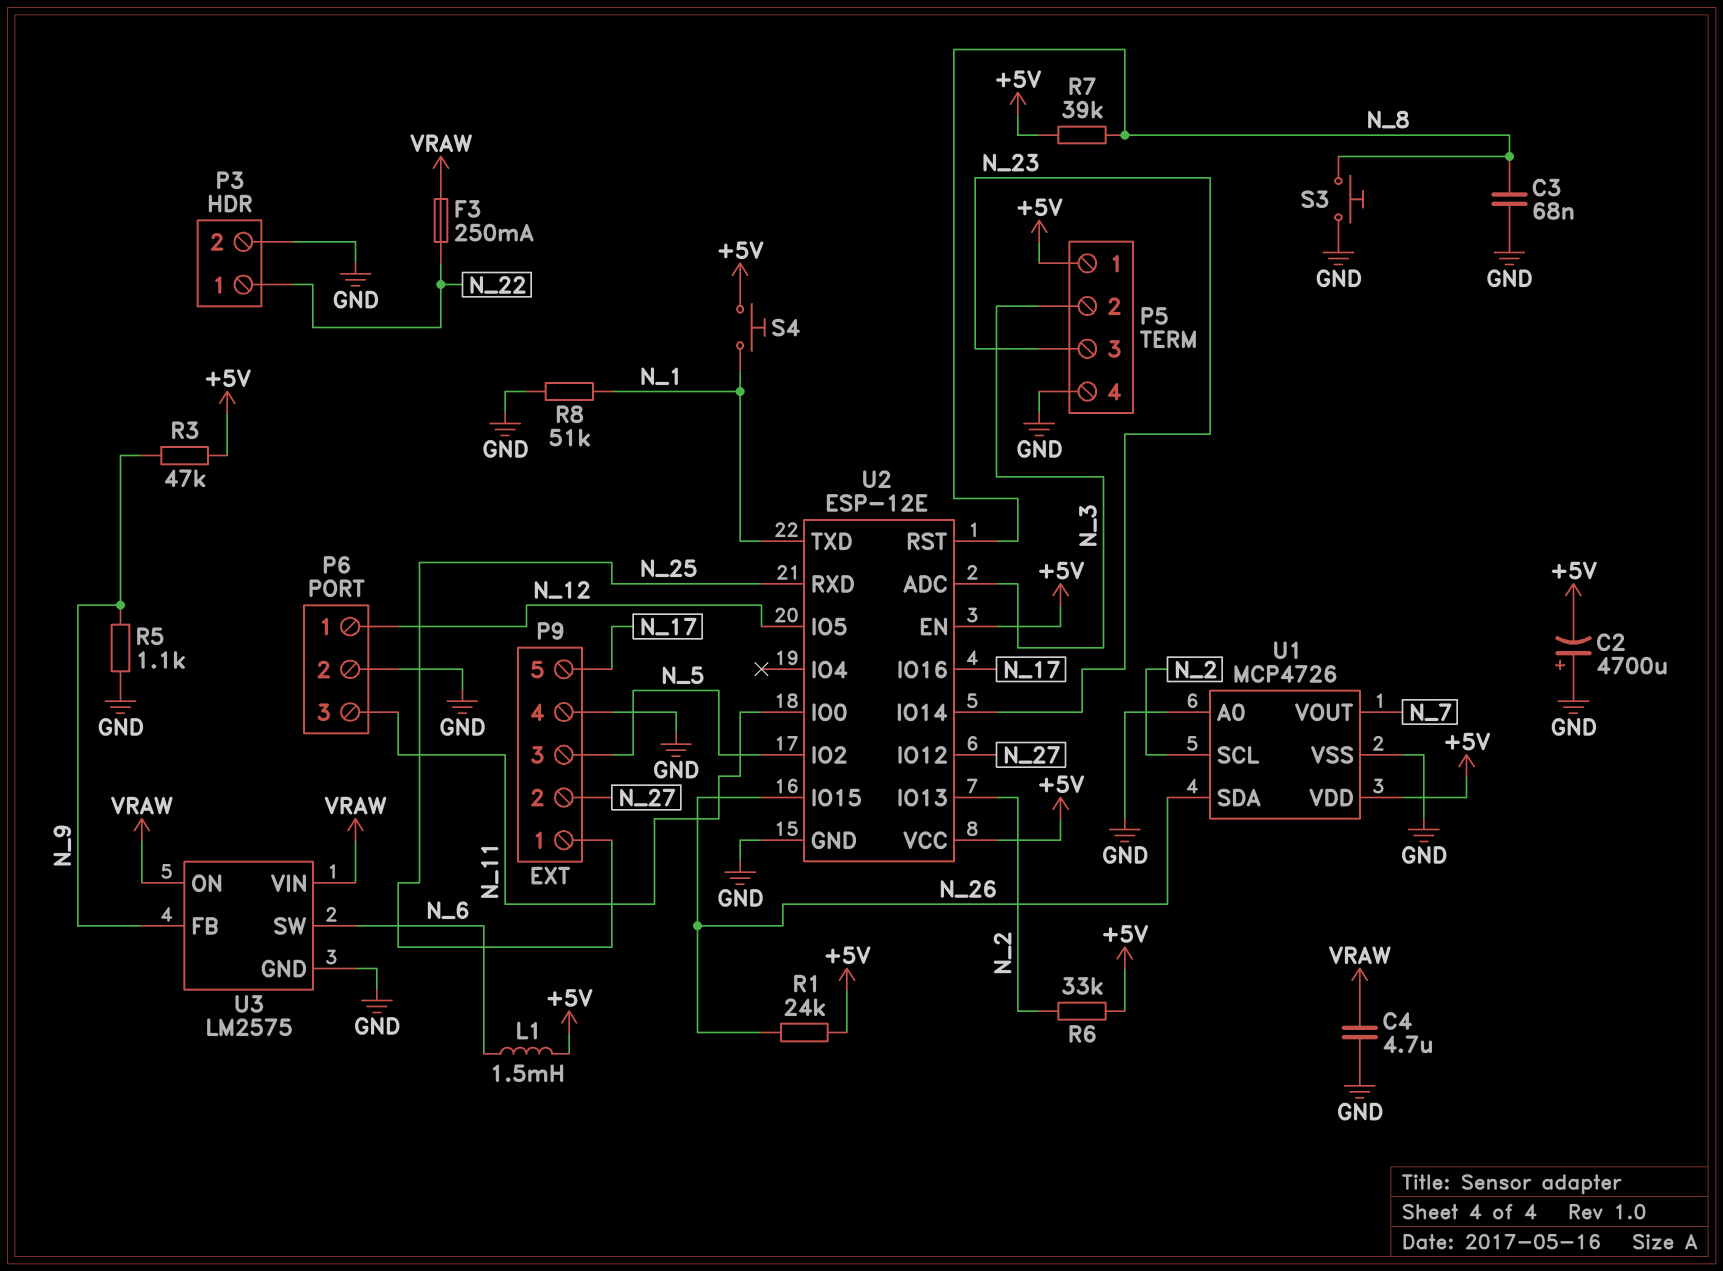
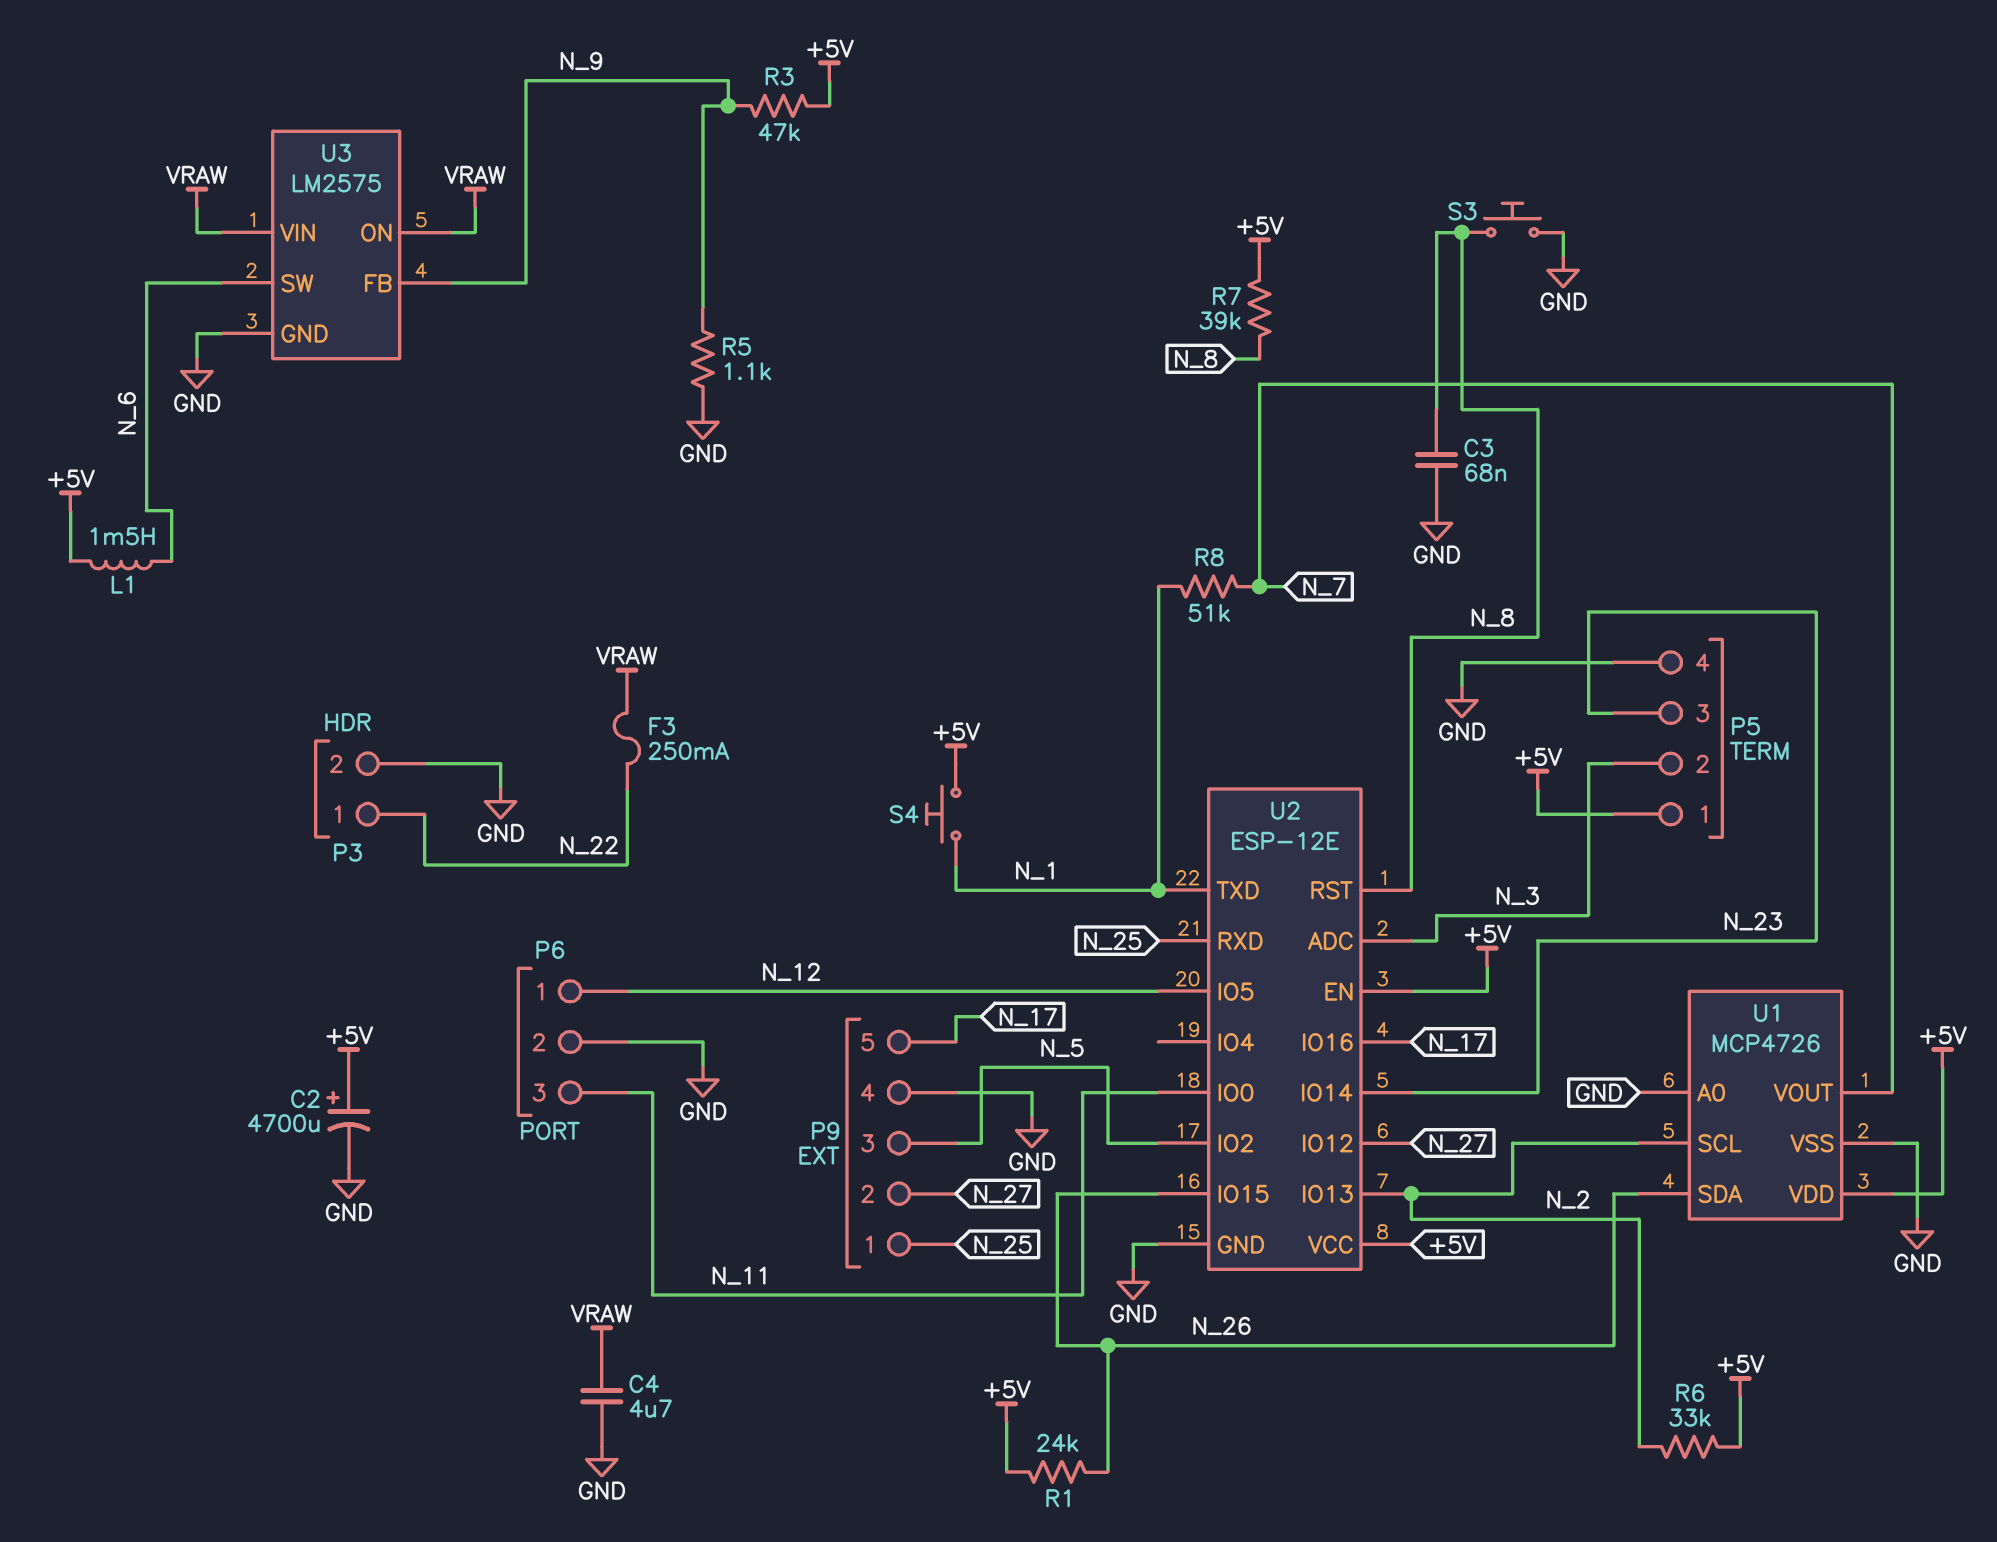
C2: 4700uF (plus GND, minus +5V) -> 4700uF (plus +5V, minus GND)
R8: 51k (GND, N_1) -> 51k (N_1, N_7)

